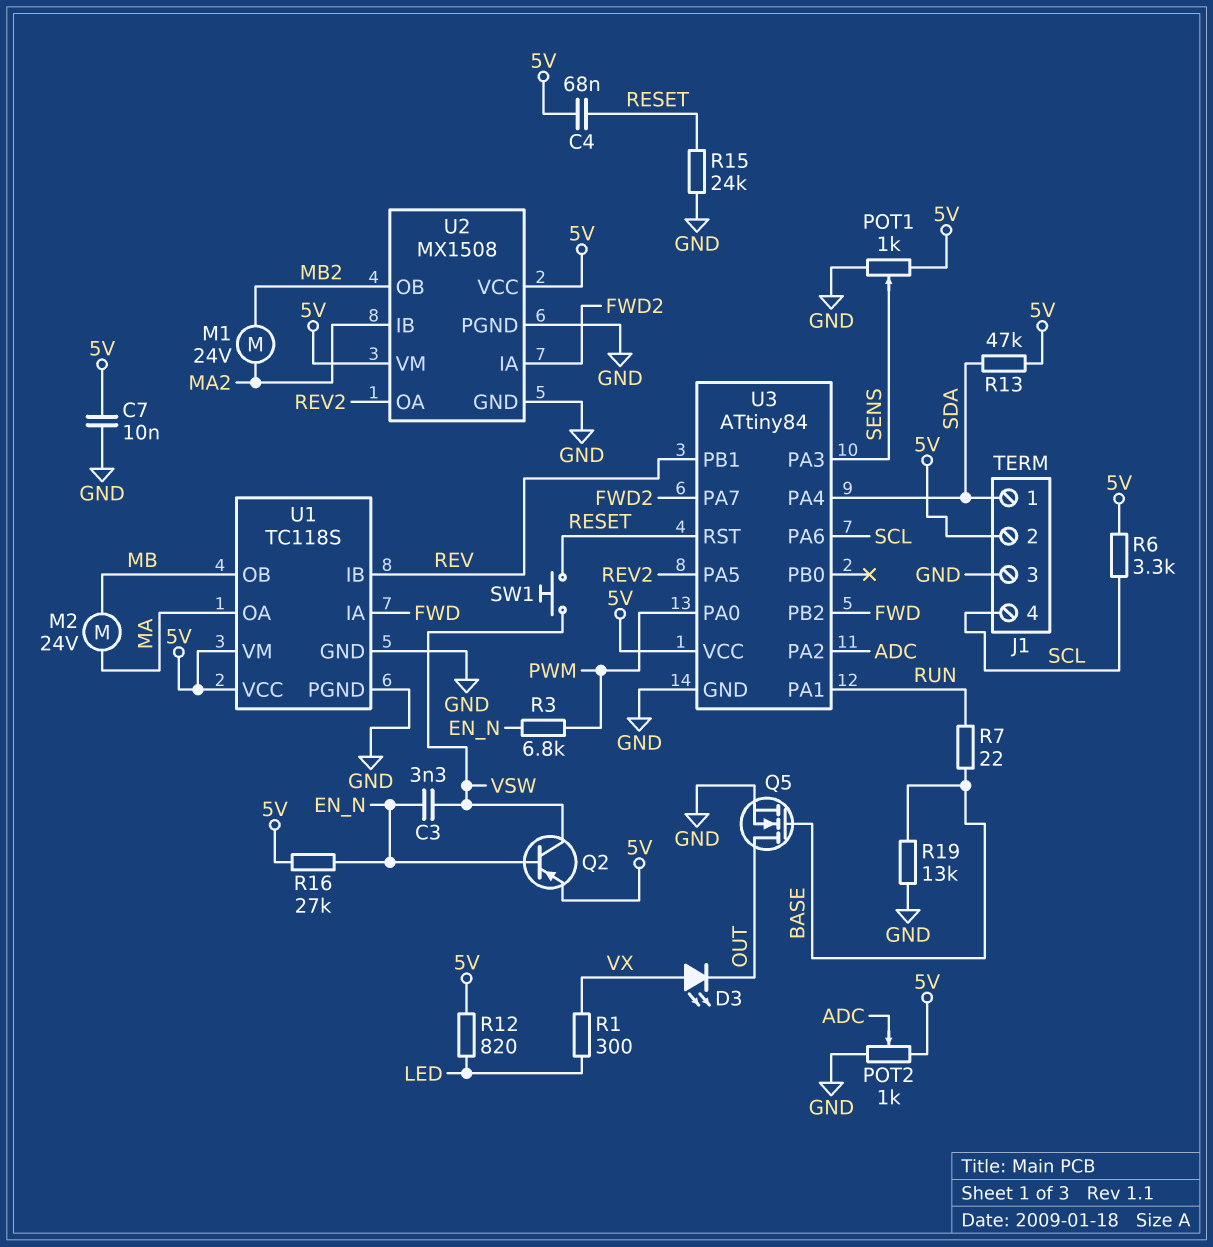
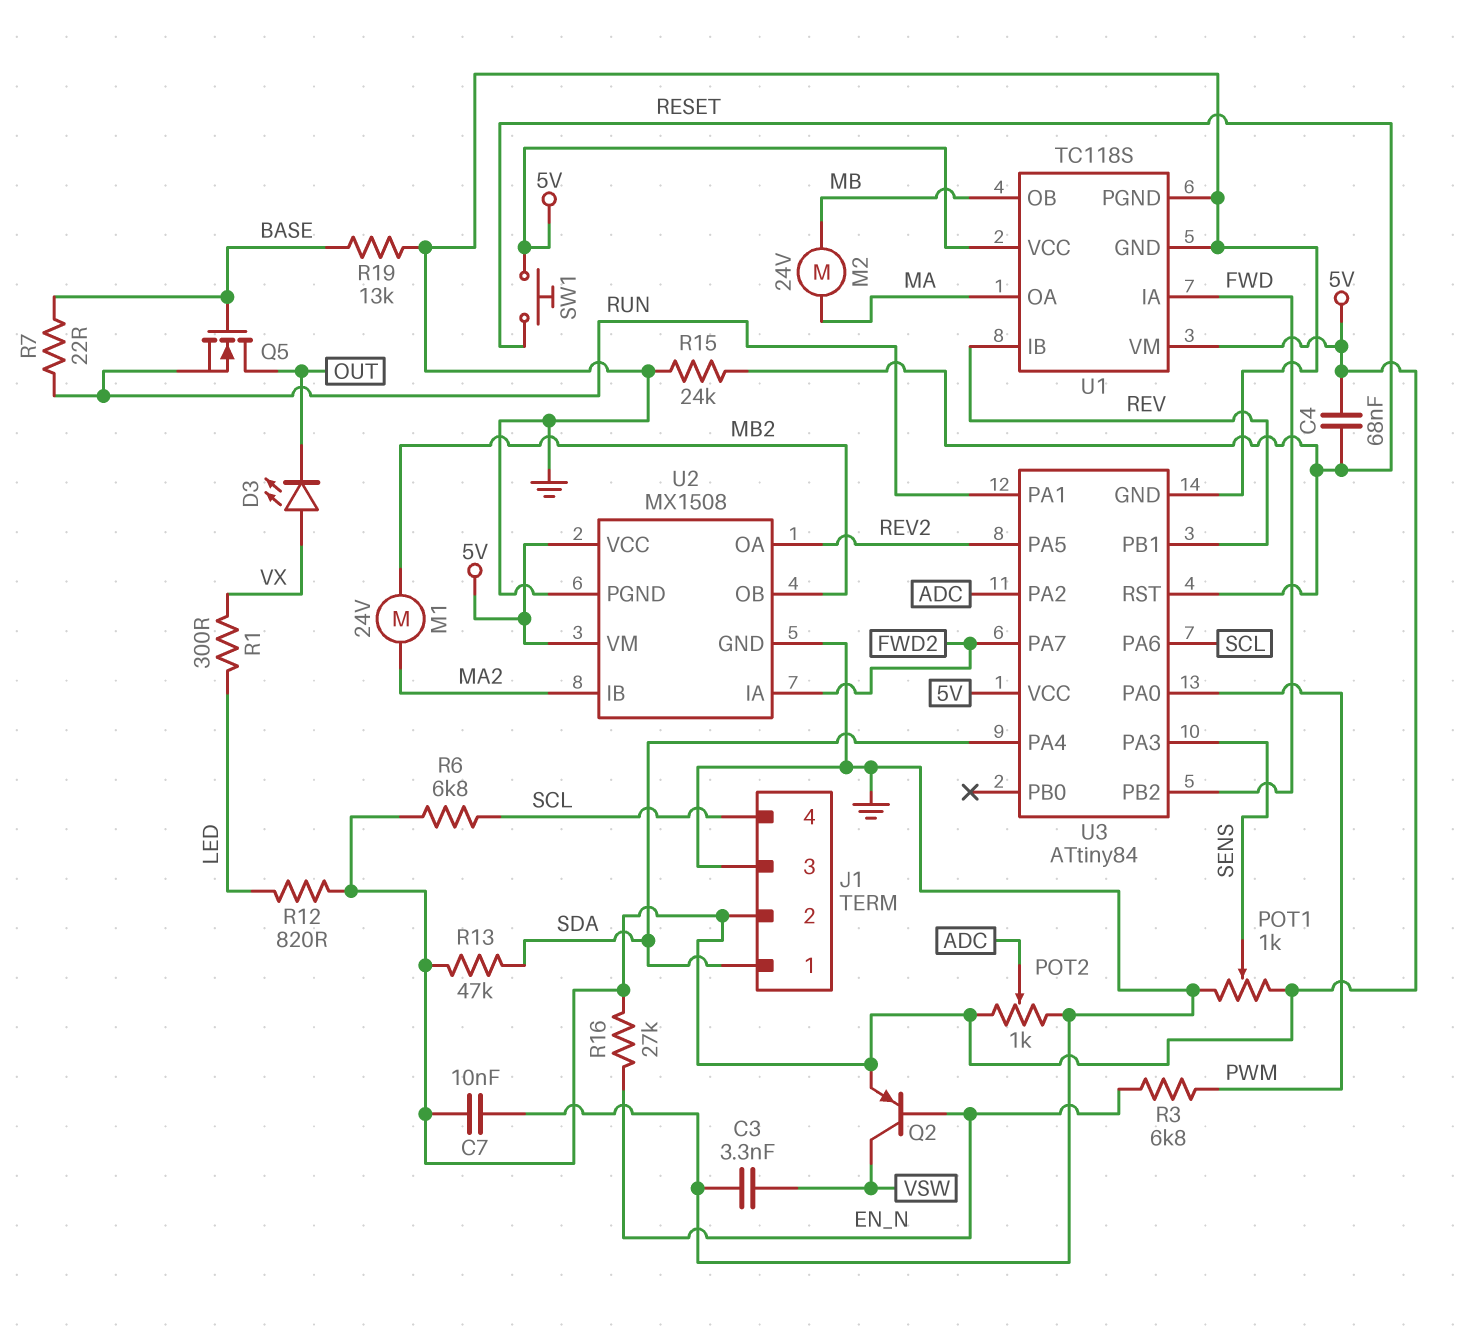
C3: 3.3nF (EN_N, VSW) -> 3.3nF (GND, VSW)
Q5: NMOS (G BASE, D OUT, S GND) -> NMOS (G BASE, D OUT, S RUN)
R6: 3.3k (5V, SCL) -> 6.8k (5V, SCL)
SW1: button (RESET, VSW) -> button (5V, RESET)

